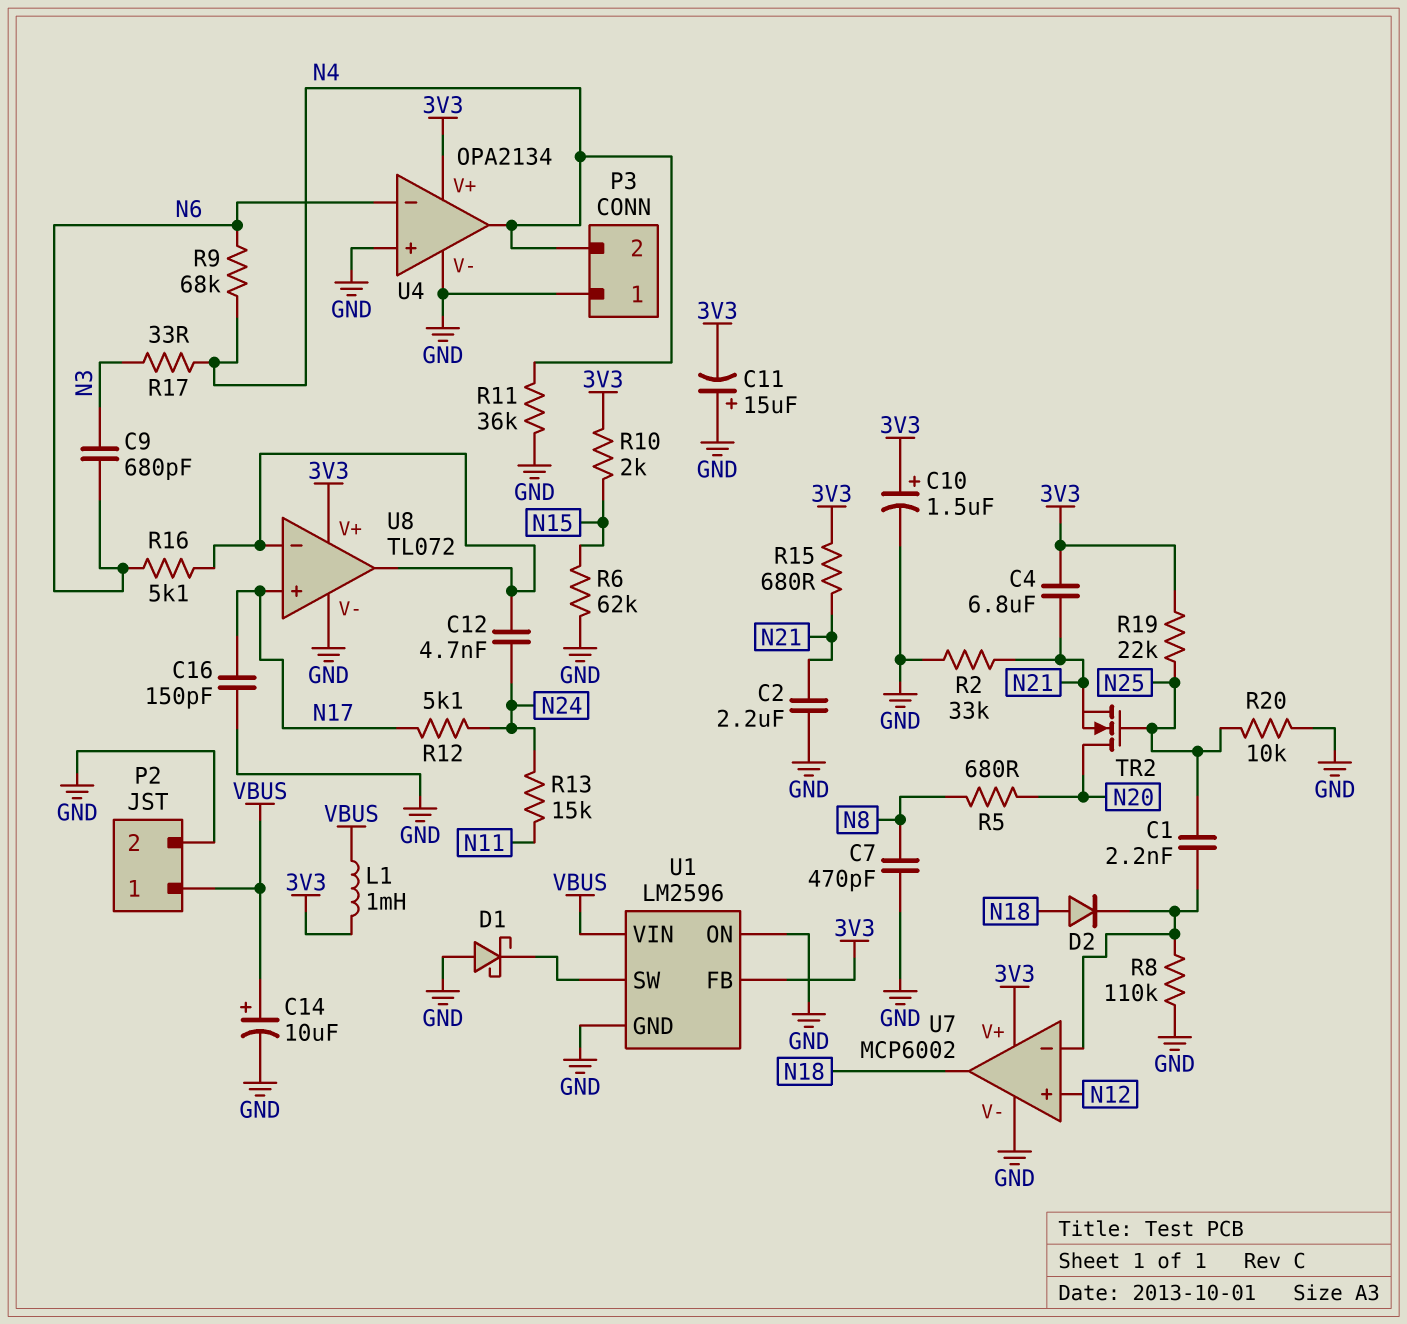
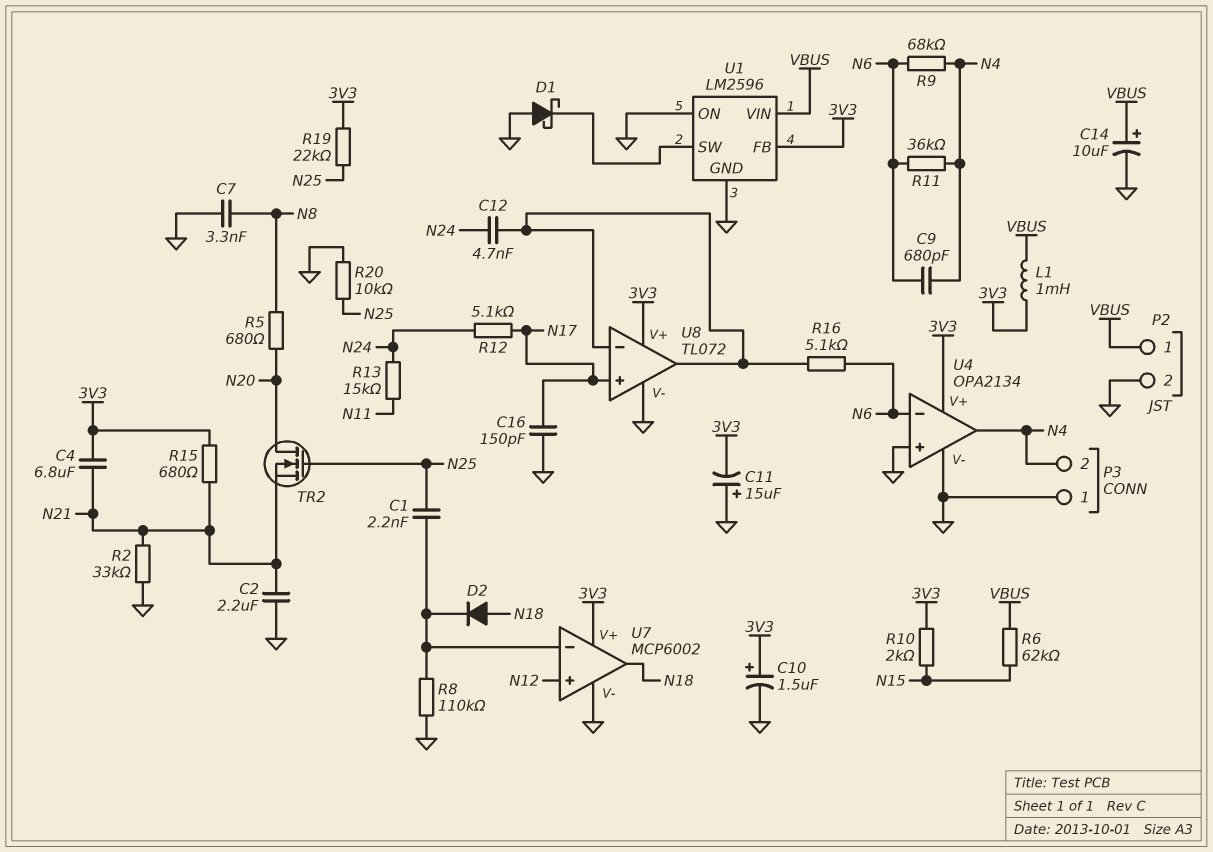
C7: 470pF (GND, N8) -> 3.3nF (GND, N8)
C9: 680pF (N3, N6) -> 680pF (N4, N6)
R6: 62k (GND, N15) -> 62k (N15, VBUS)
R11: 36k (GND, N4) -> 36k (N4, N6)
R17: 33 (N3, N4) -> none

